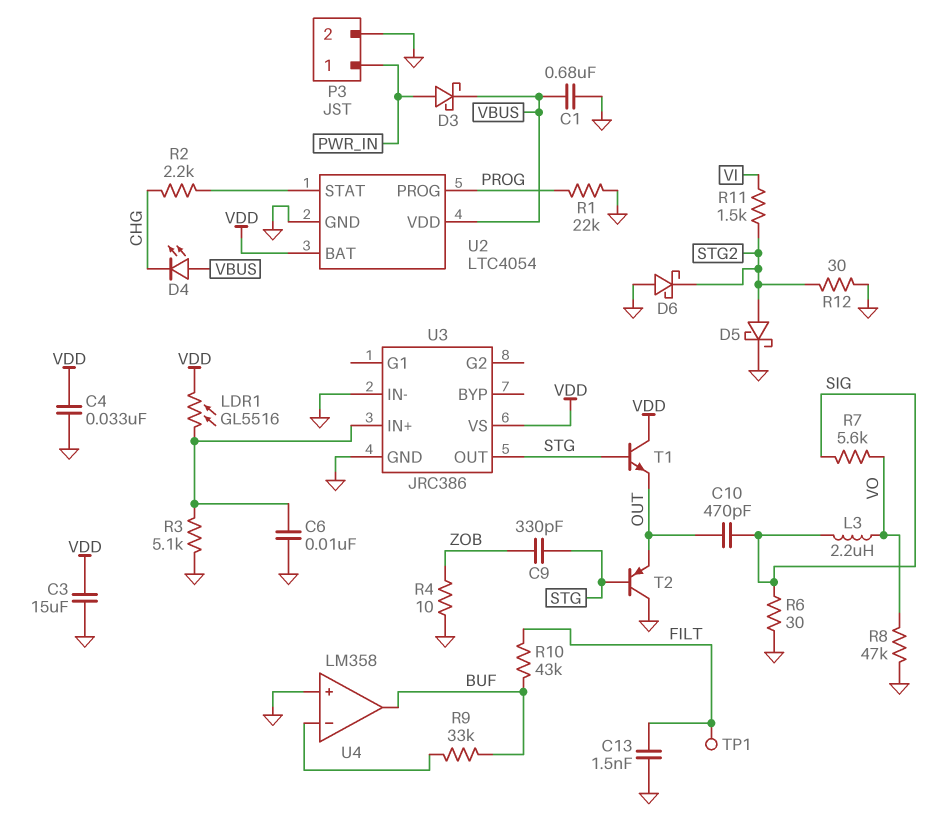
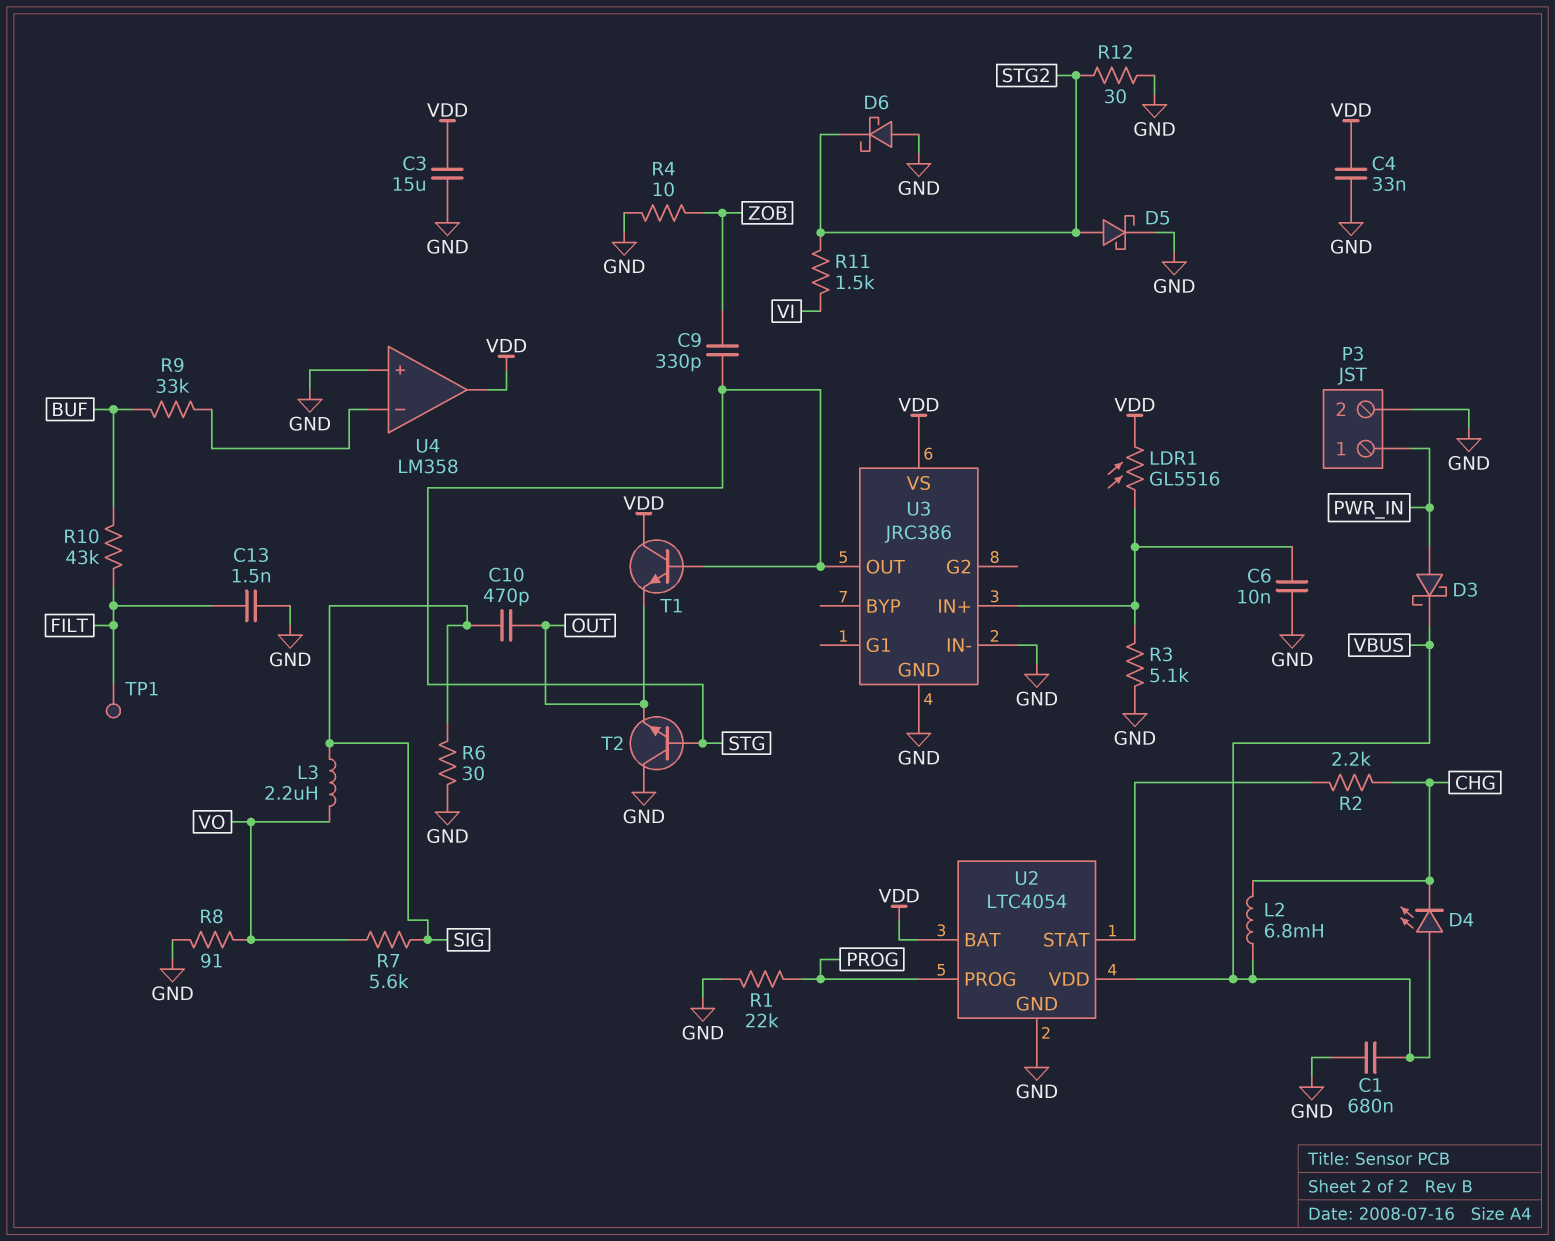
L2: none -> 6.8mH (CHG, VBUS)
R8: 47k (GND, VO) -> 91 (GND, VO)
T2: PNP (B STG, C GND, E OUT) -> NPN (B STG, C GND, E OUT)
U4 pin out: BUF -> VDD

